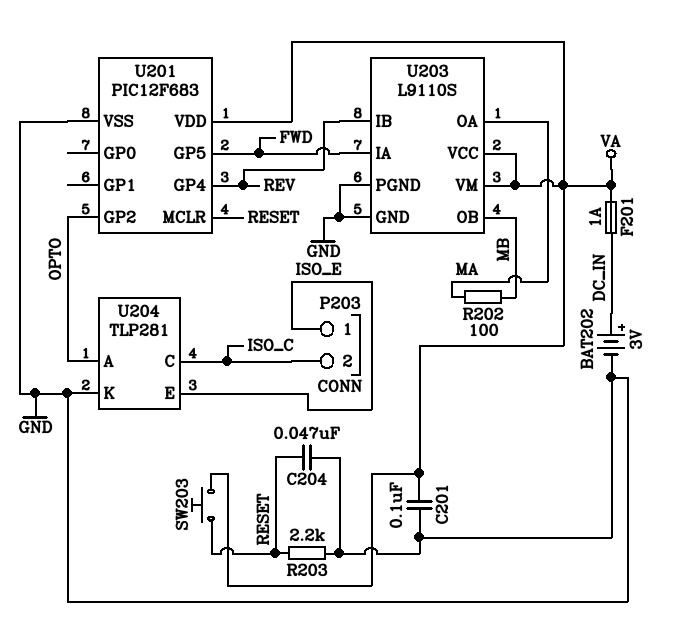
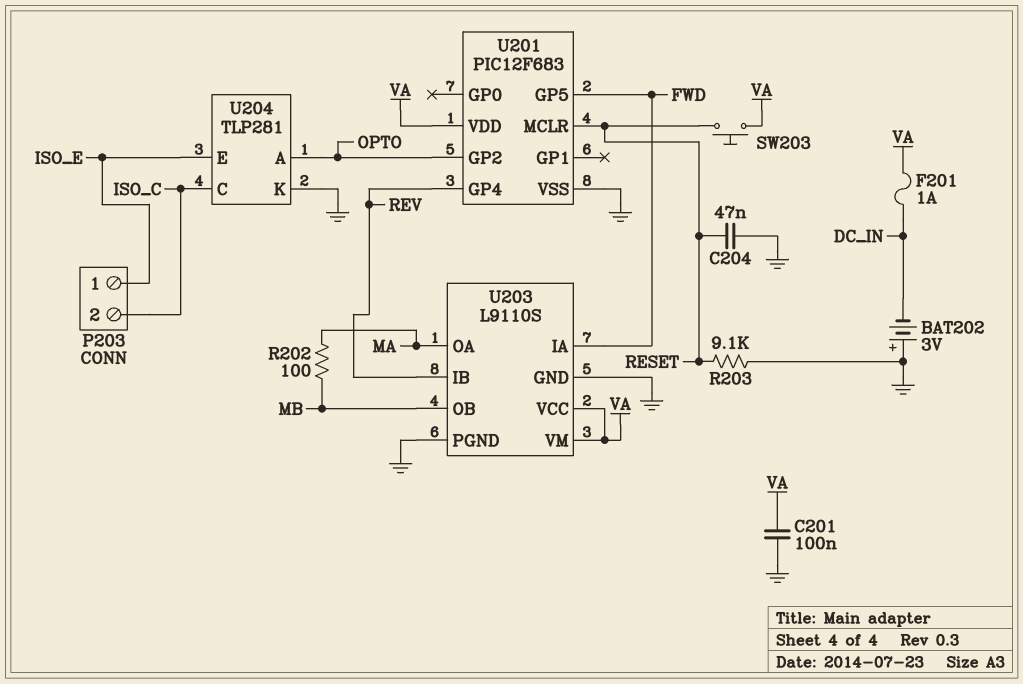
BAT202: 3V (plus DC_IN, minus GND) -> 3V (plus GND, minus DC_IN)
R203: 2.2k (GND, RESET) -> 9.1k (GND, RESET)

